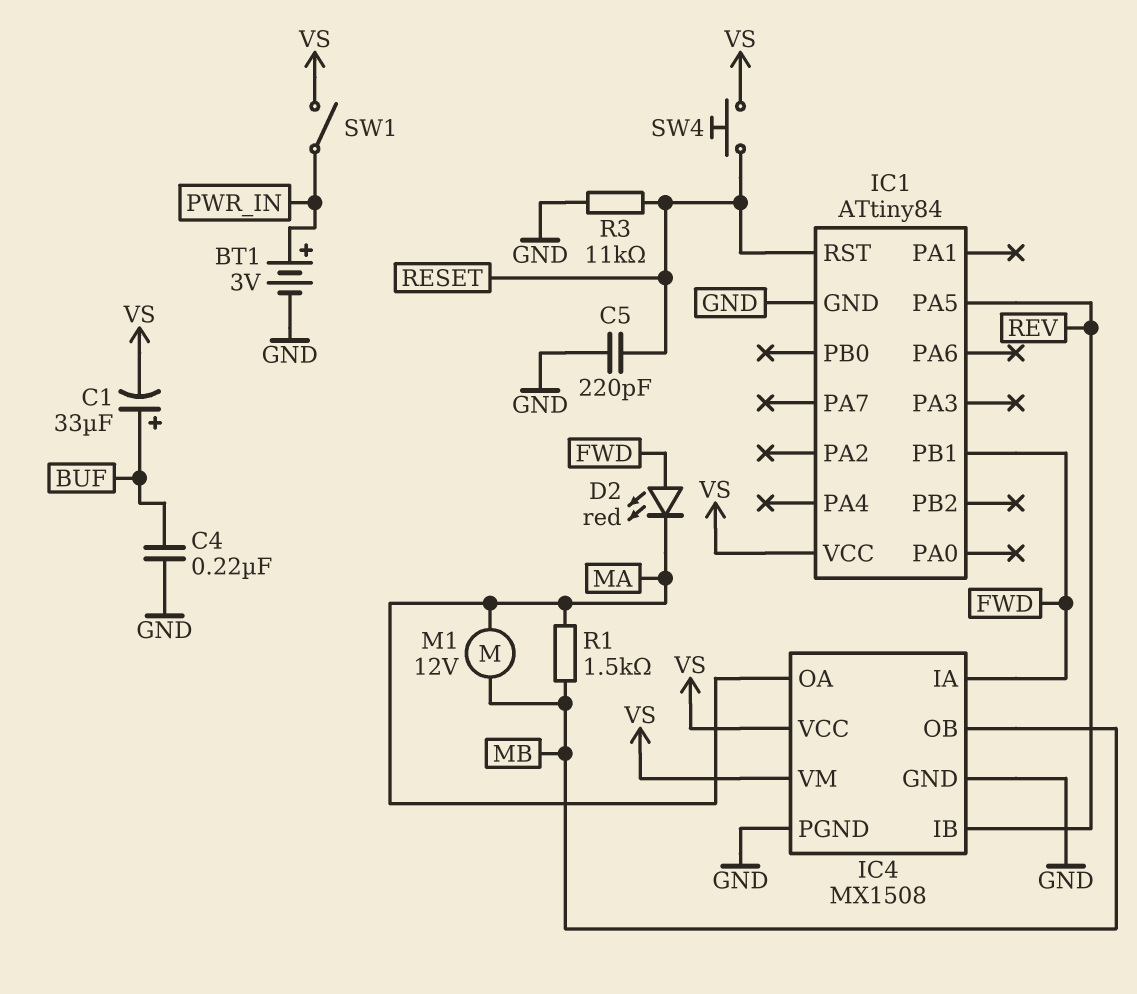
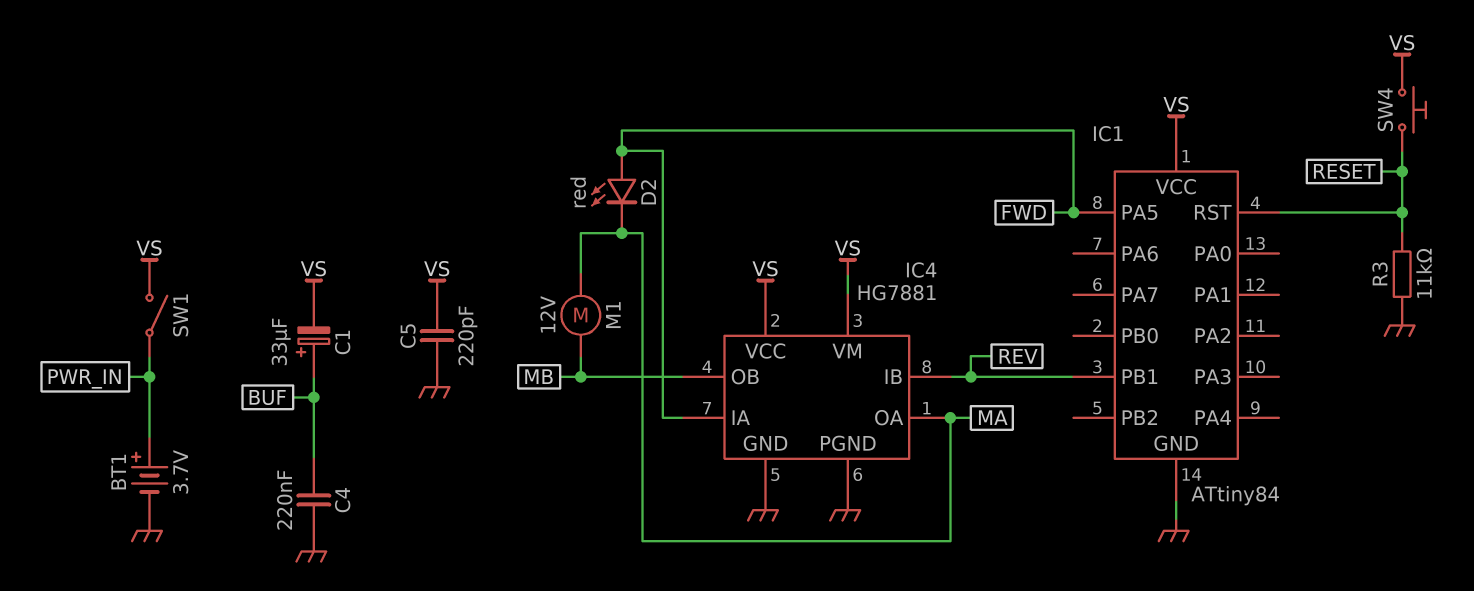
BT1: 3V (plus PWR_IN, minus GND) -> 3.7V (plus PWR_IN, minus GND)
C5: 220pF (GND, RESET) -> 220pF (GND, VS)
IC1 pin PA5: REV -> FWD
IC1 pin PB1: FWD -> REV
IC4: MX1508 -> HG7881
R1: 1.5k (MA, MB) -> none

